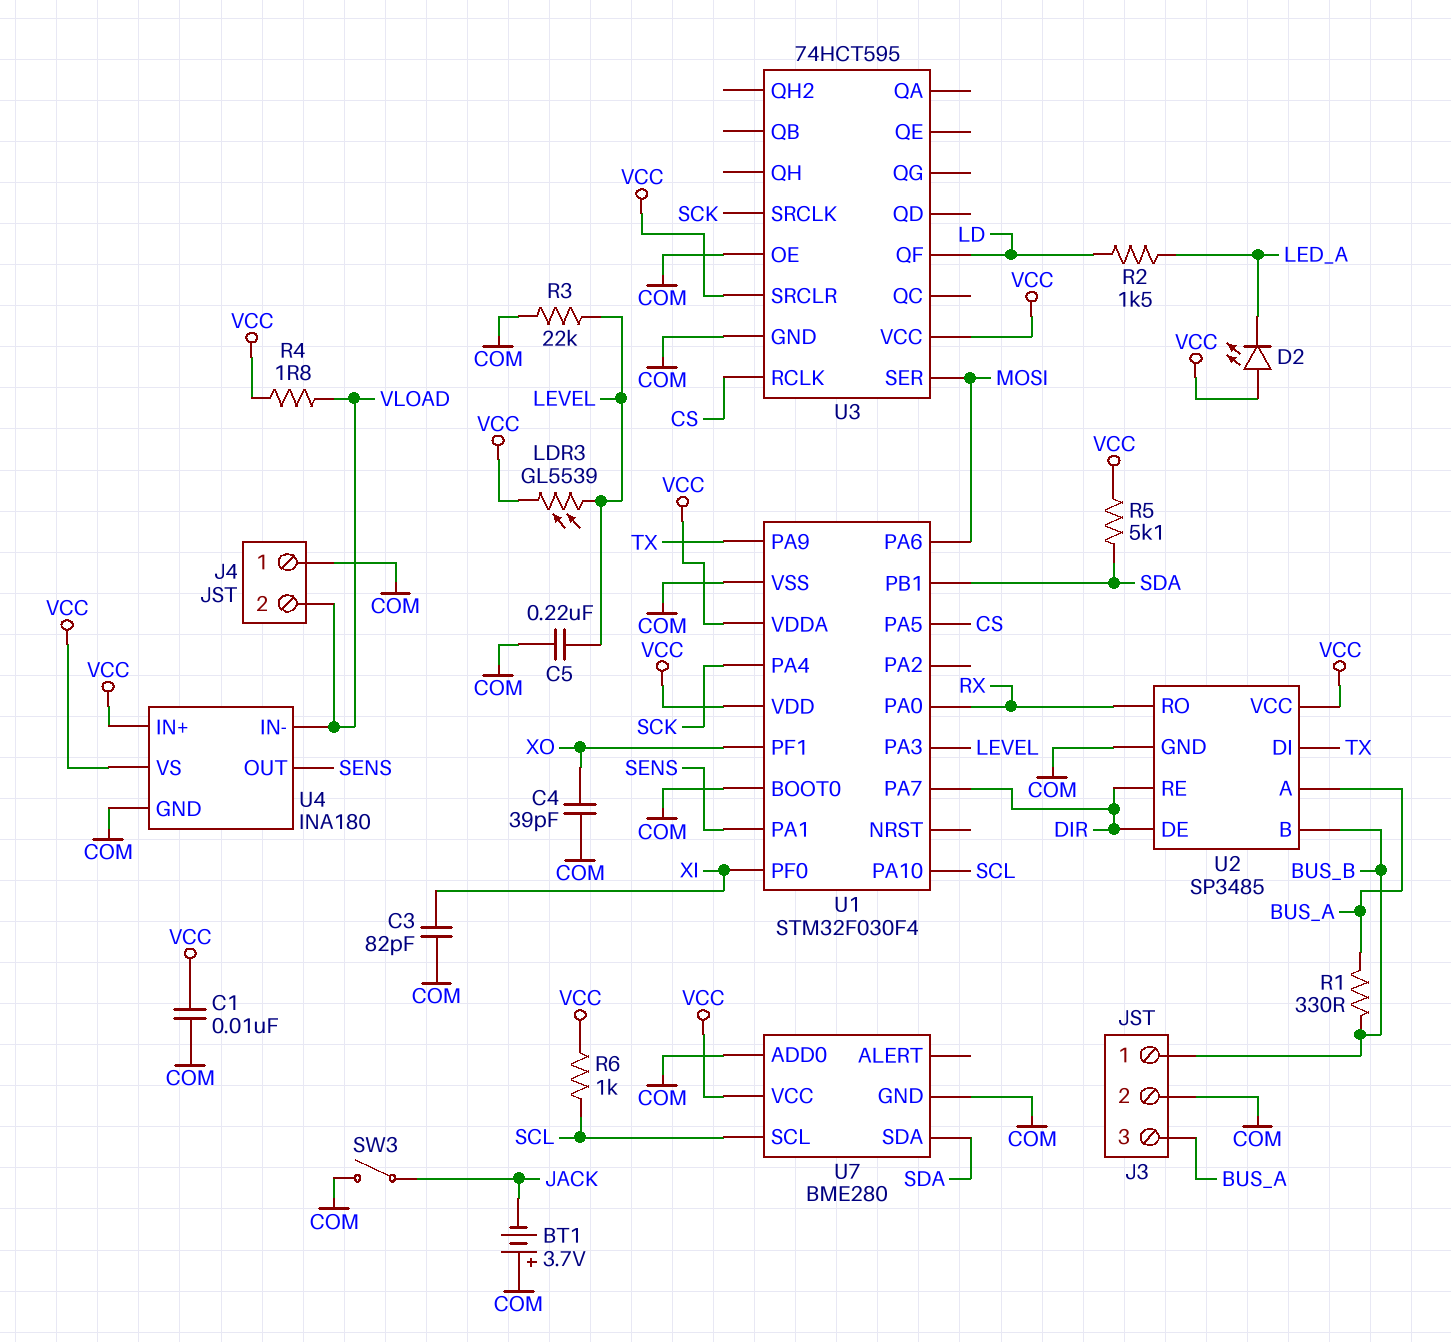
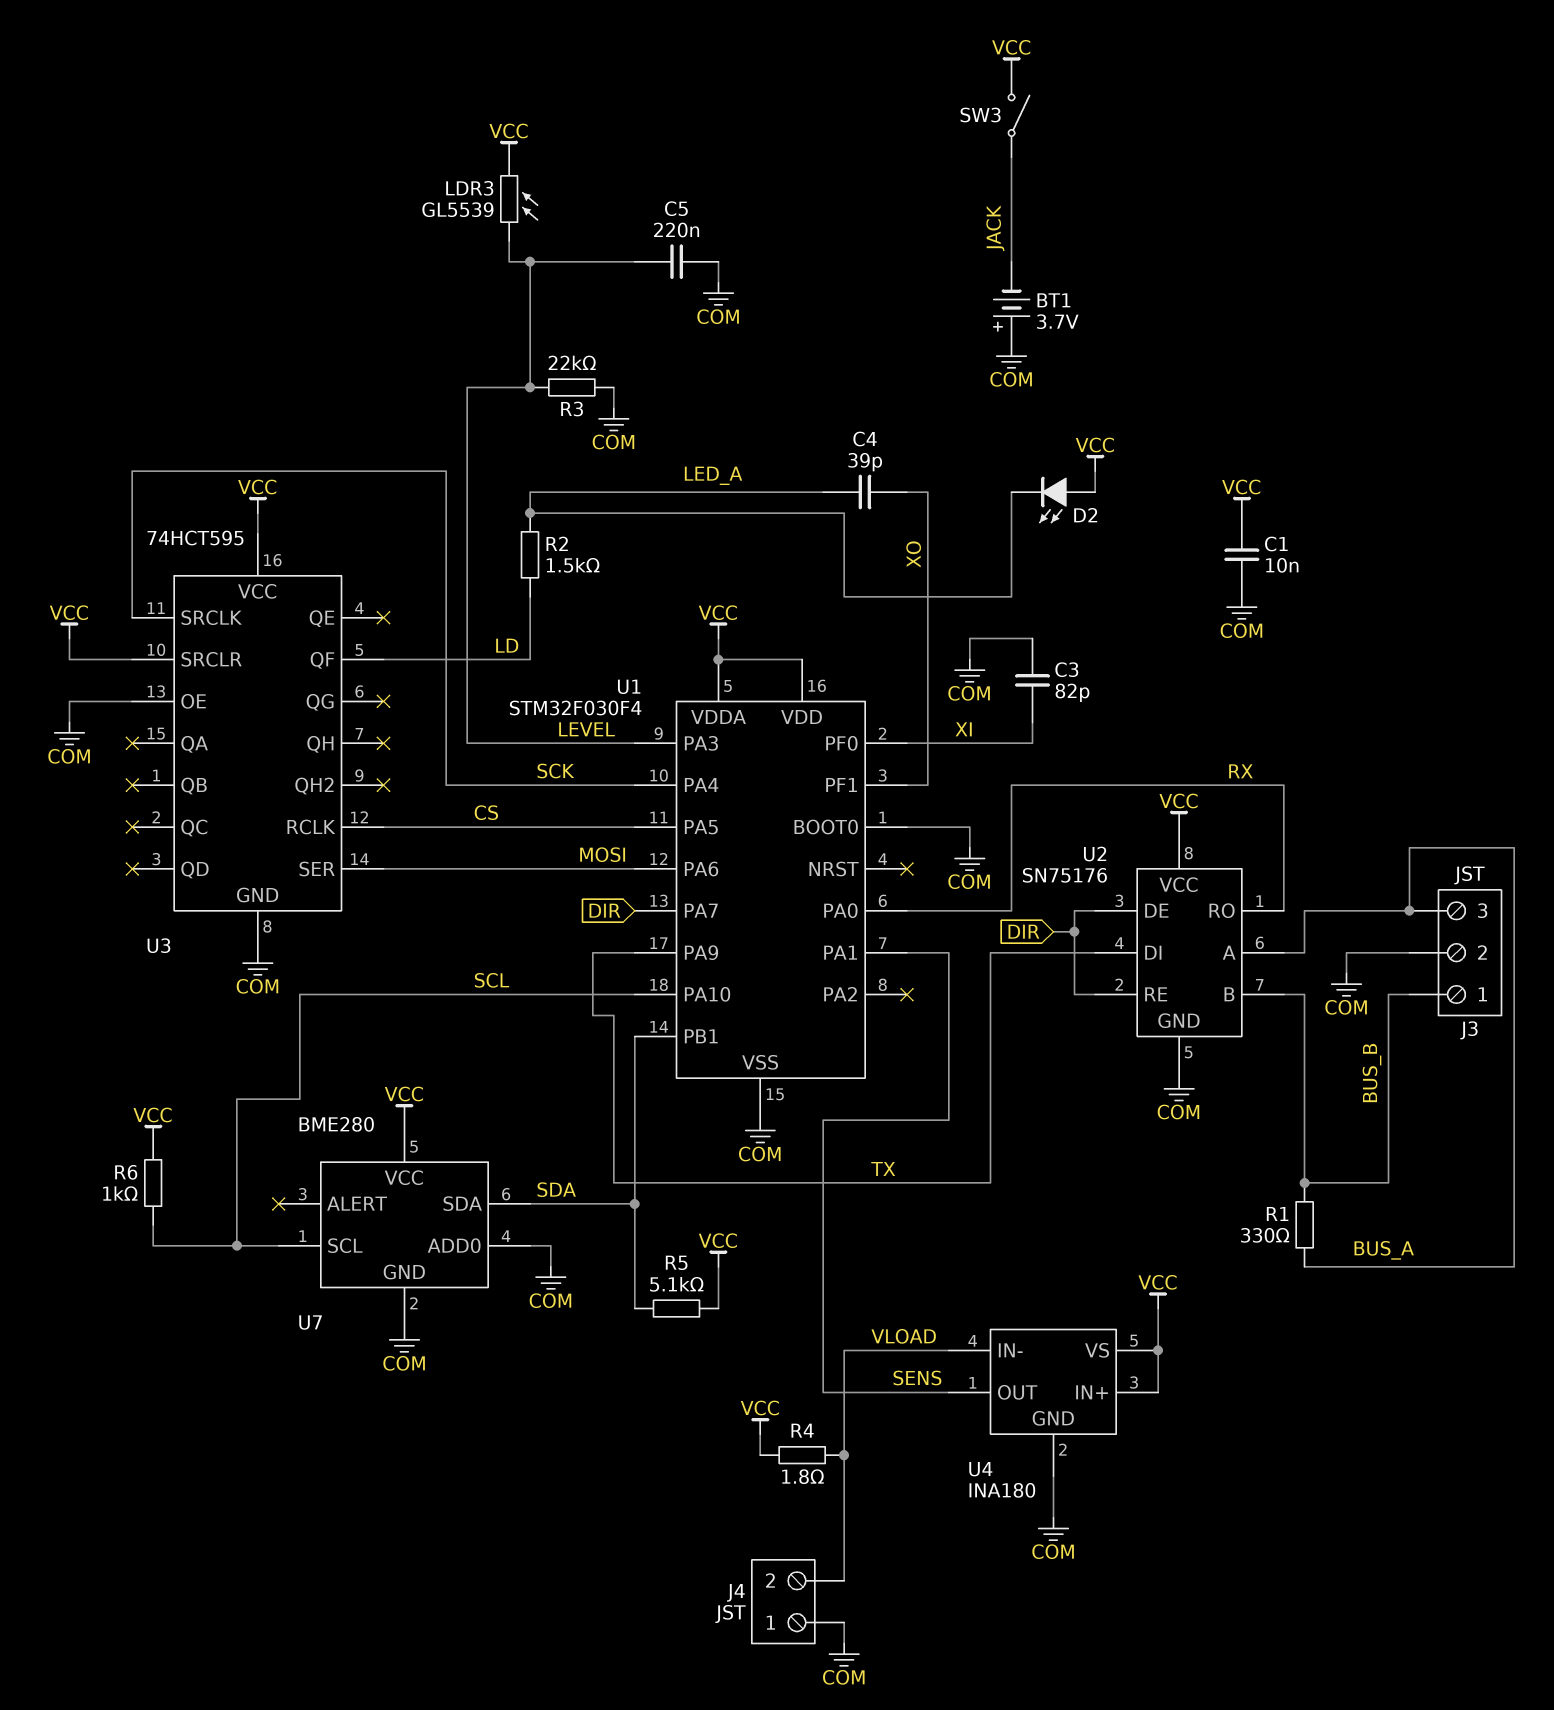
C4: 39pF (COM, XO) -> 39pF (LED_A, XO)
SW3: switch (COM, JACK) -> switch (JACK, VCC)
U2: SP3485 -> SN75176

